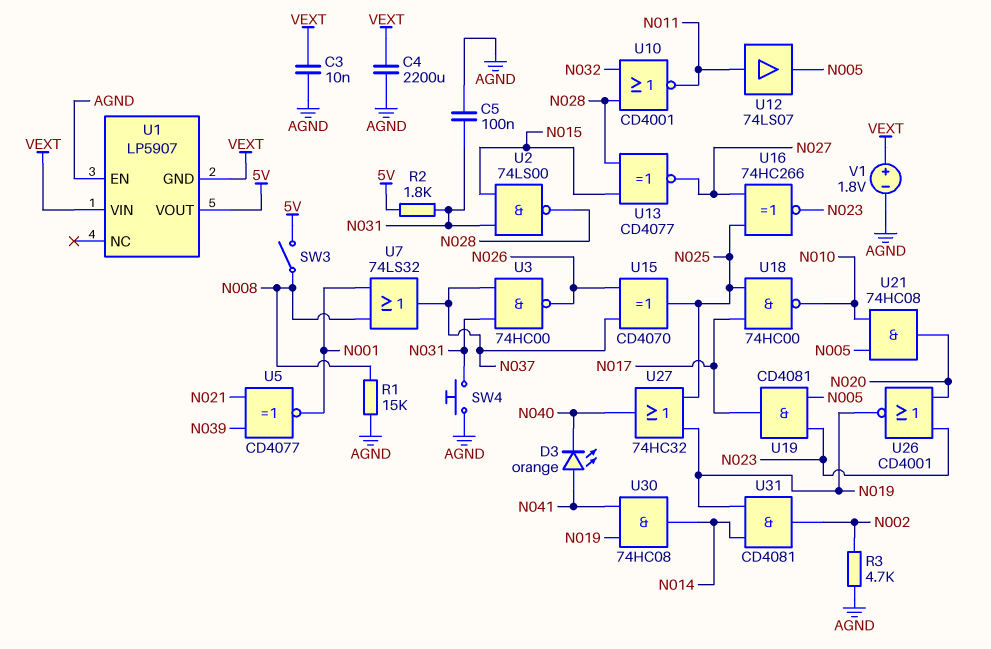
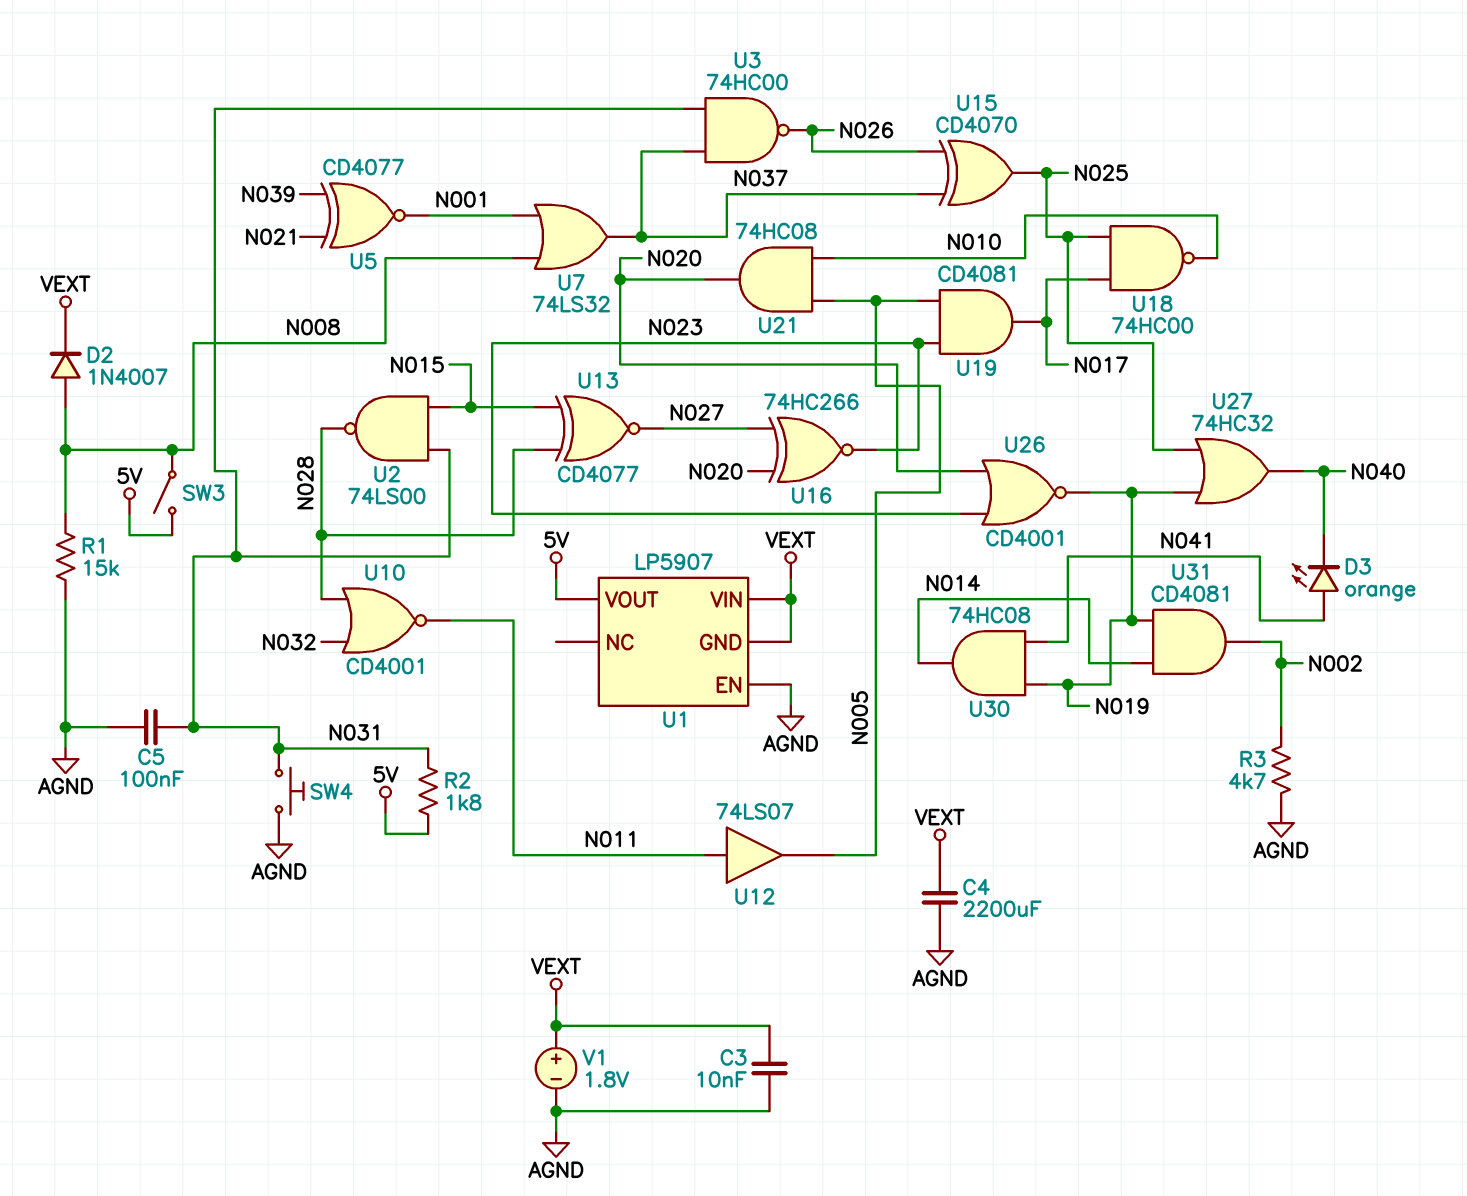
D2: none -> diode 1N4007 (A N008, K VEXT)
U16: XNOR 74HC266 (in N025, in N027, out N023) -> XNOR 74HC266 (in N020, in N027, out N023)

